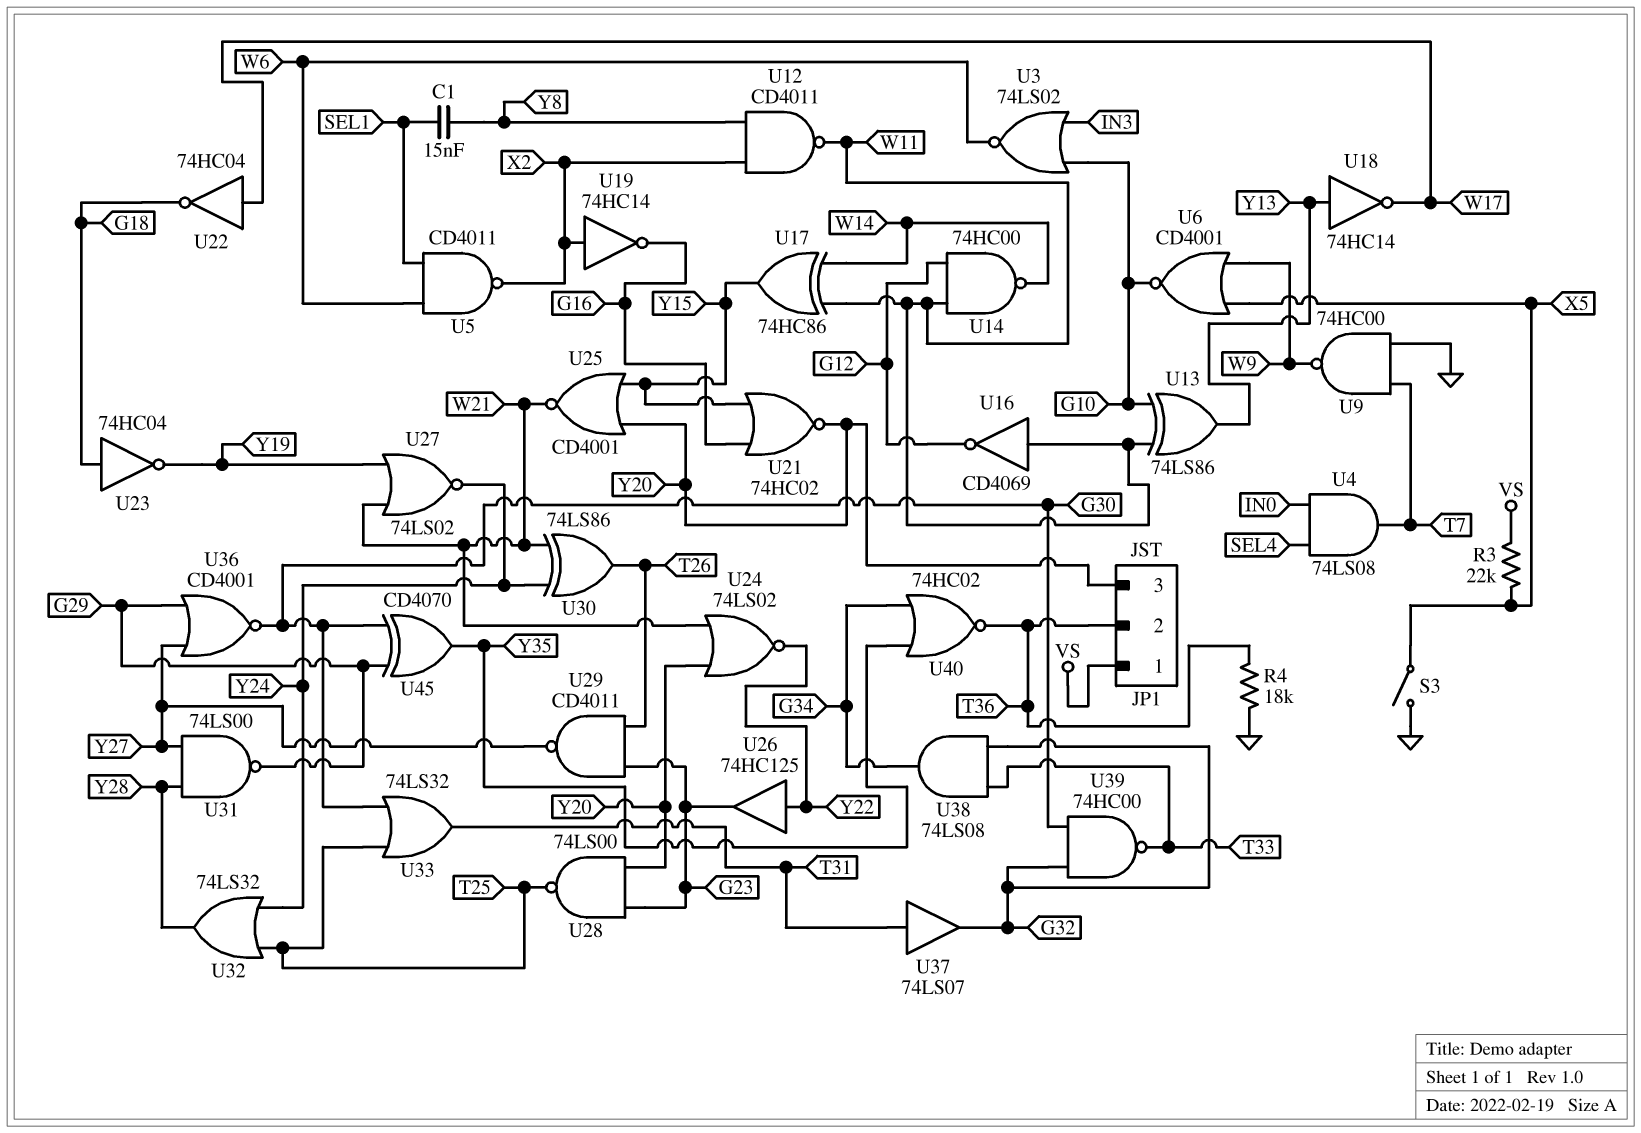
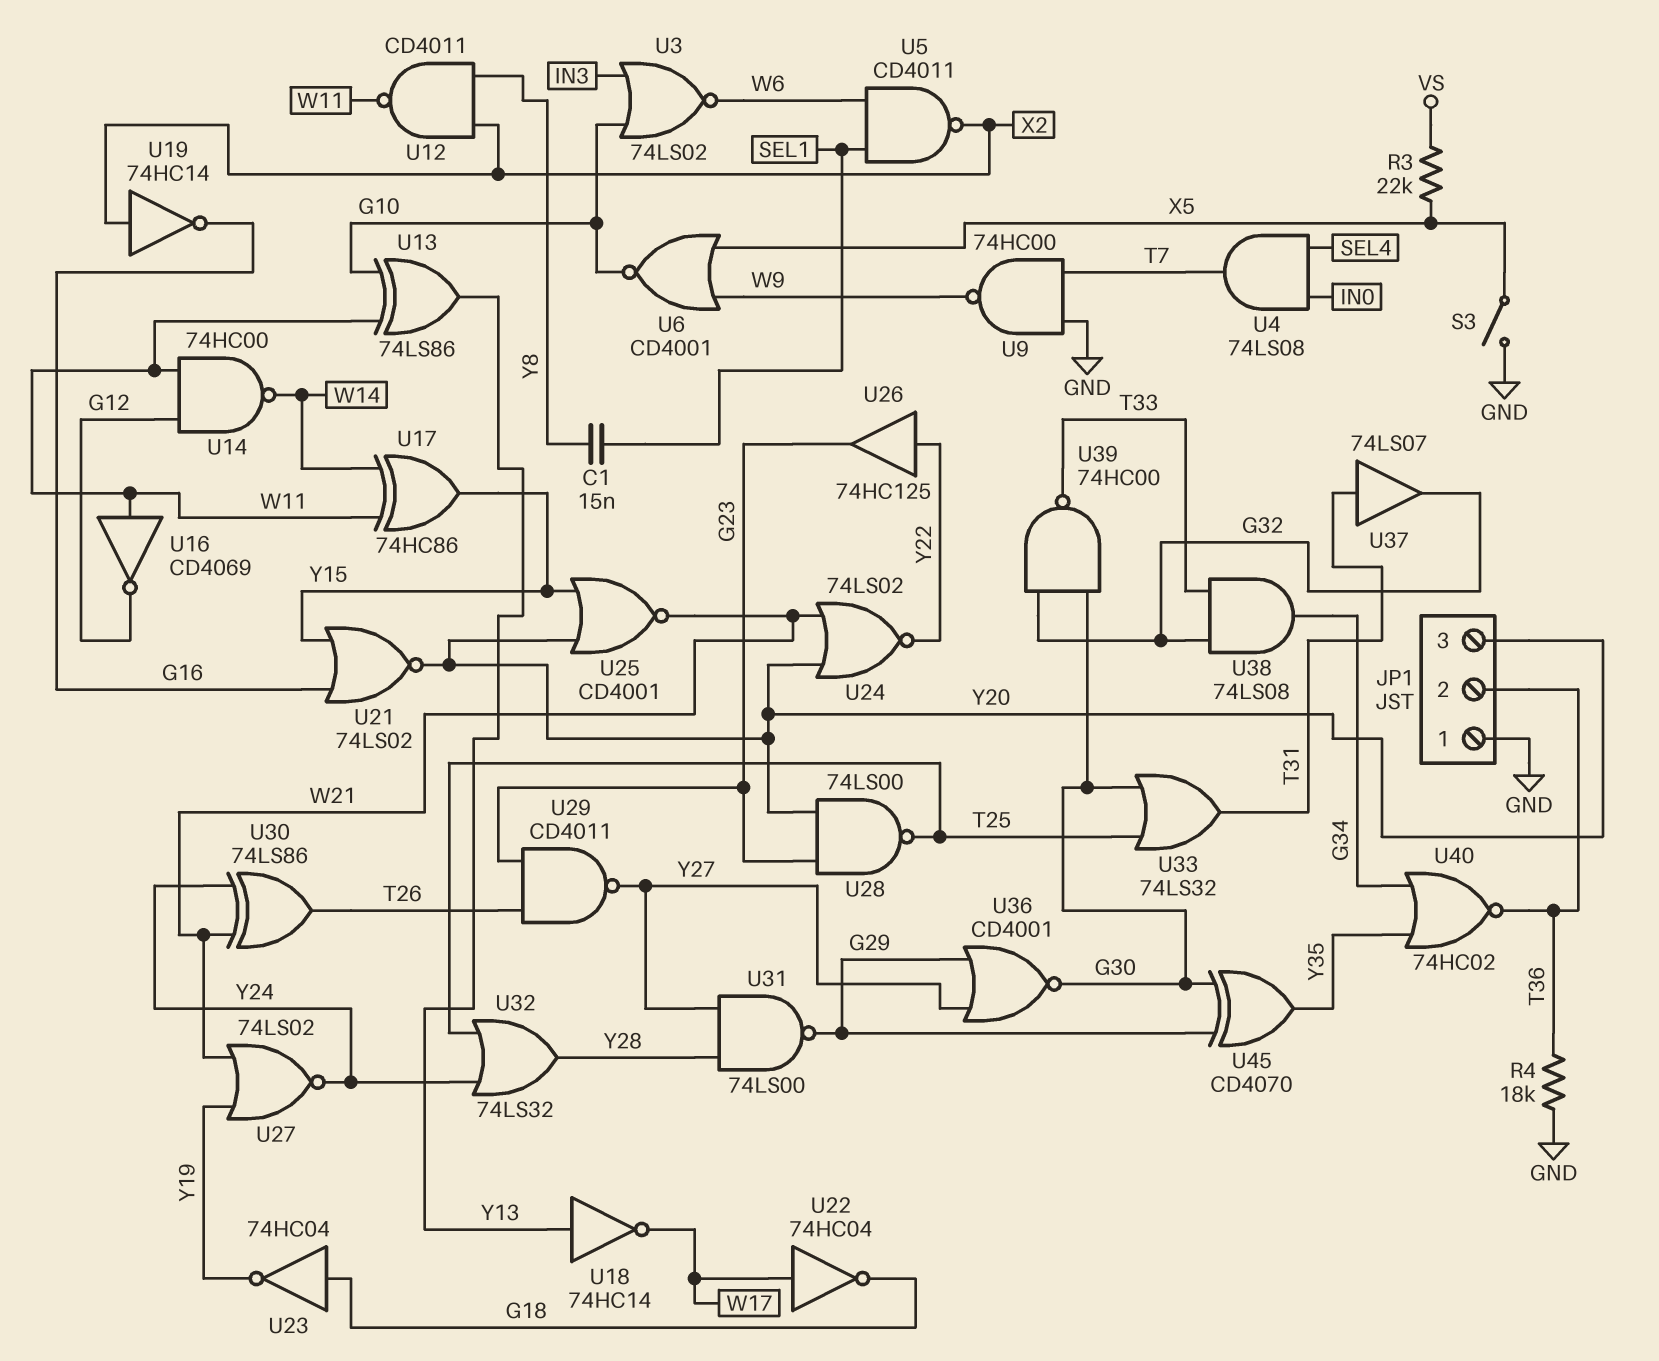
JP1 pin 1: VS -> GND
U21: NOR 74HC02 (in G16, in Y15, out Y20) -> NOR 74LS02 (in G16, in Y15, out Y20)

